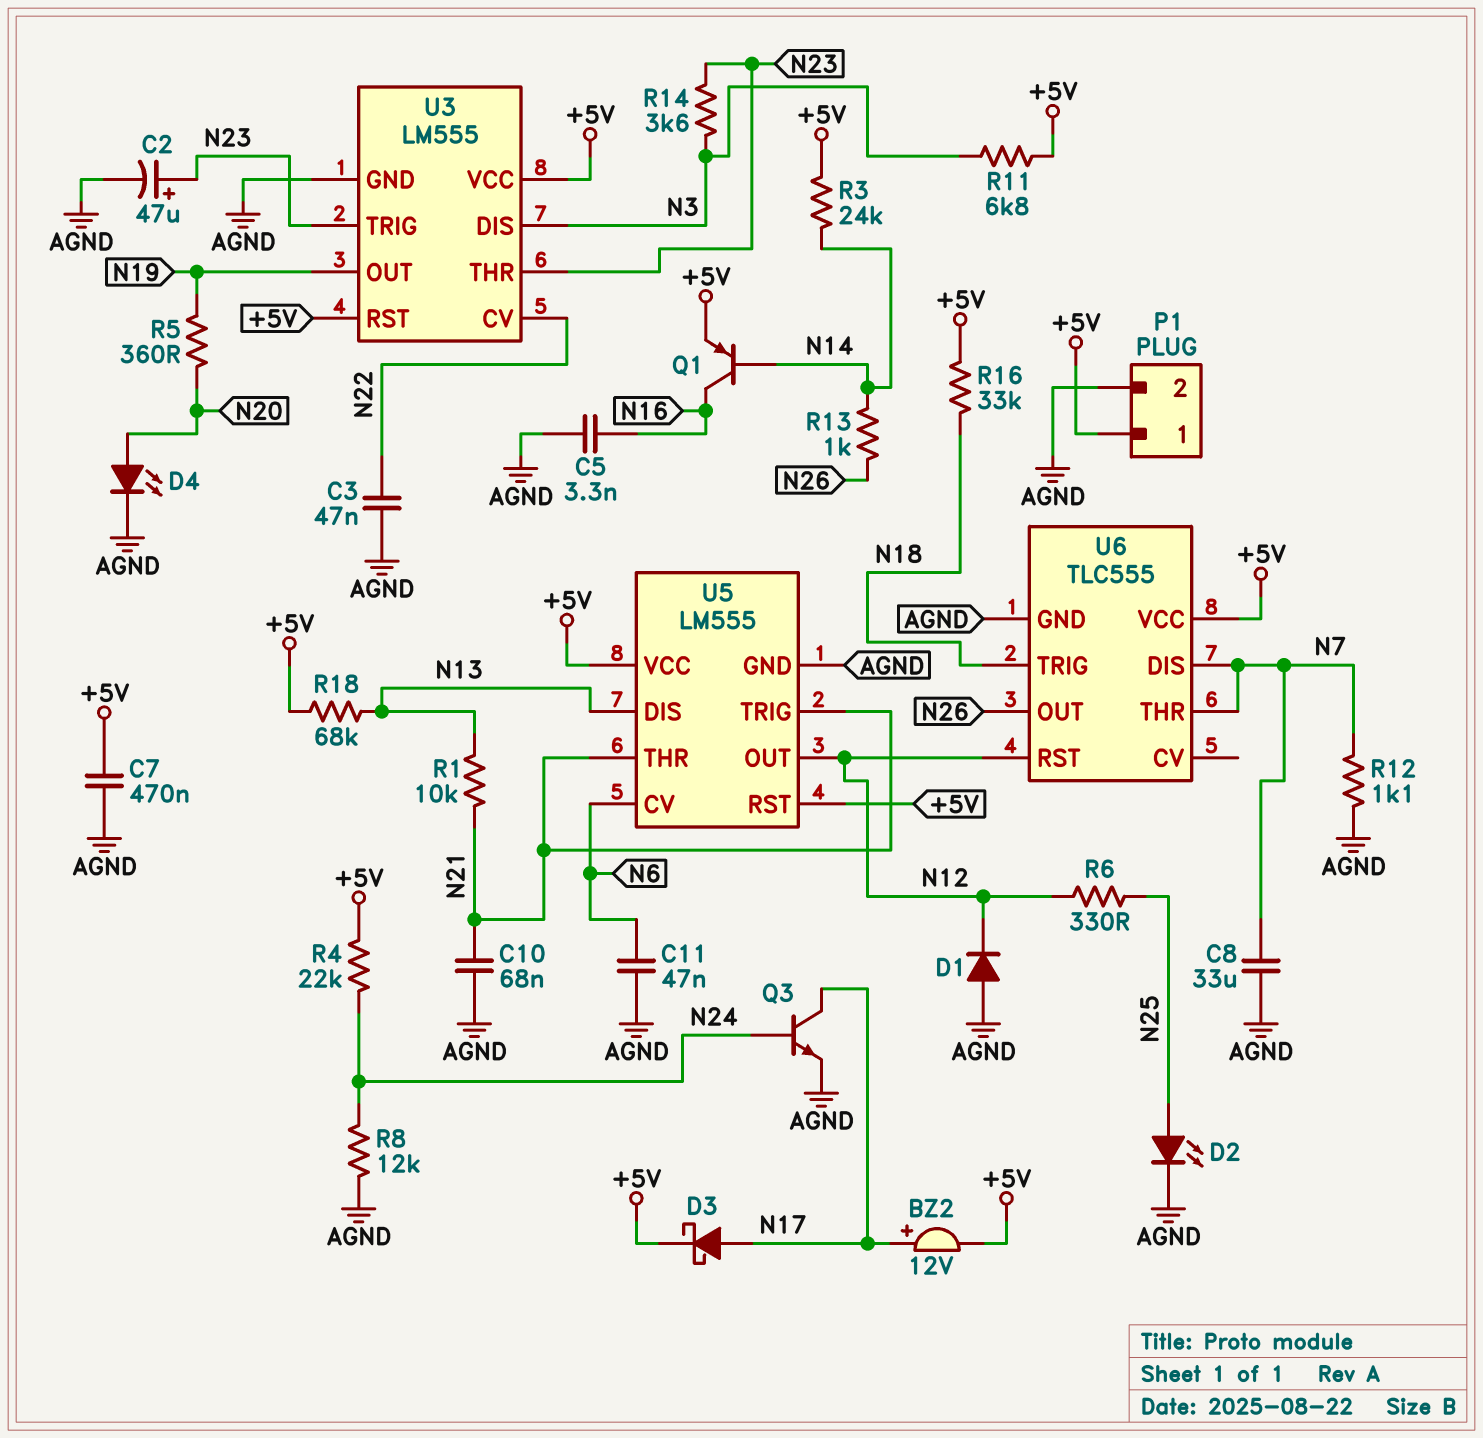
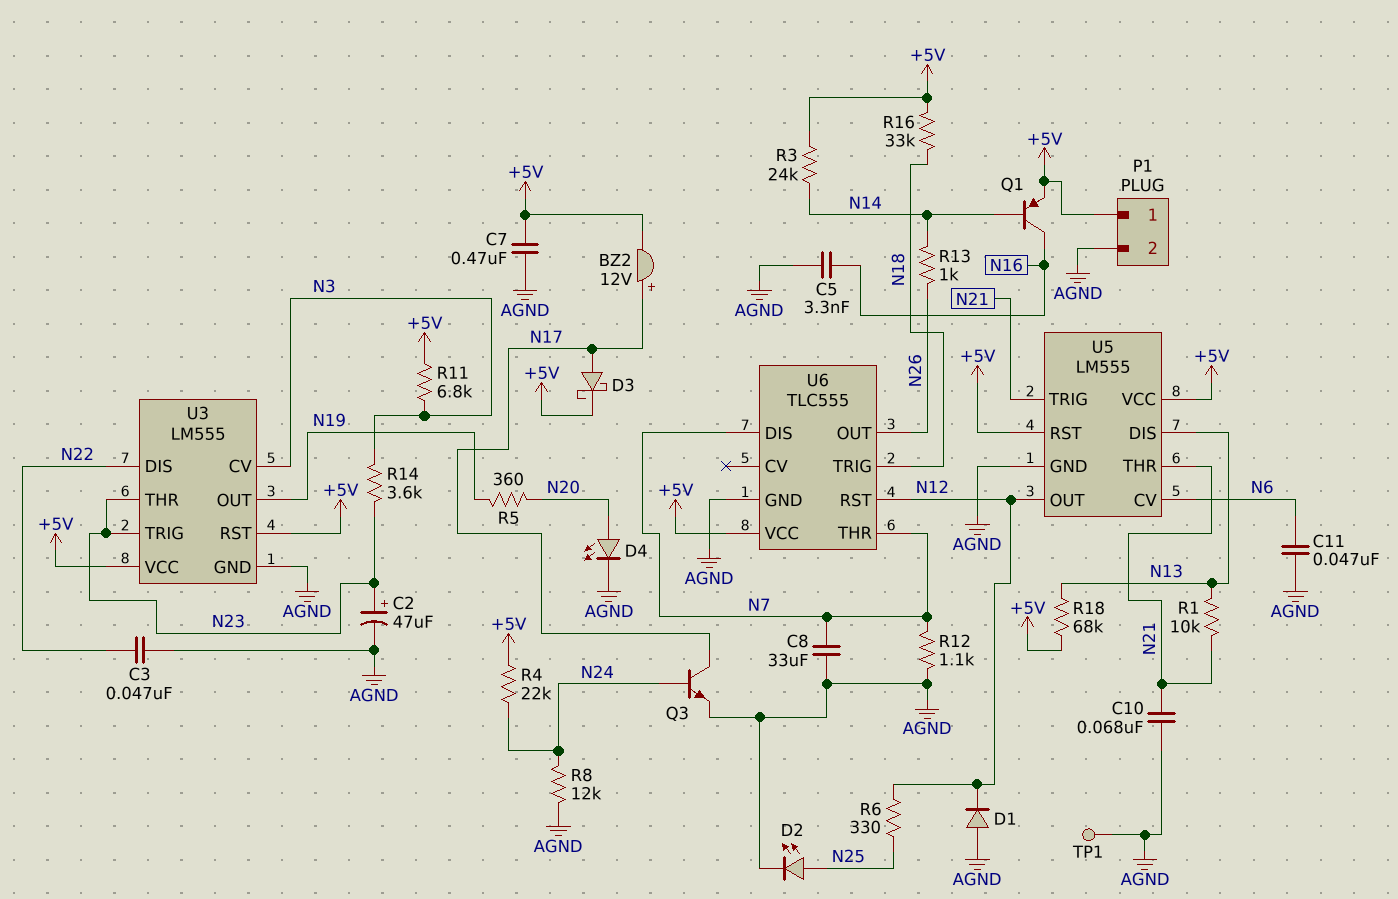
TP1: none -> test point (AGND)
U3 pin CV: N22 -> N3
U3 pin DIS: N3 -> N22

